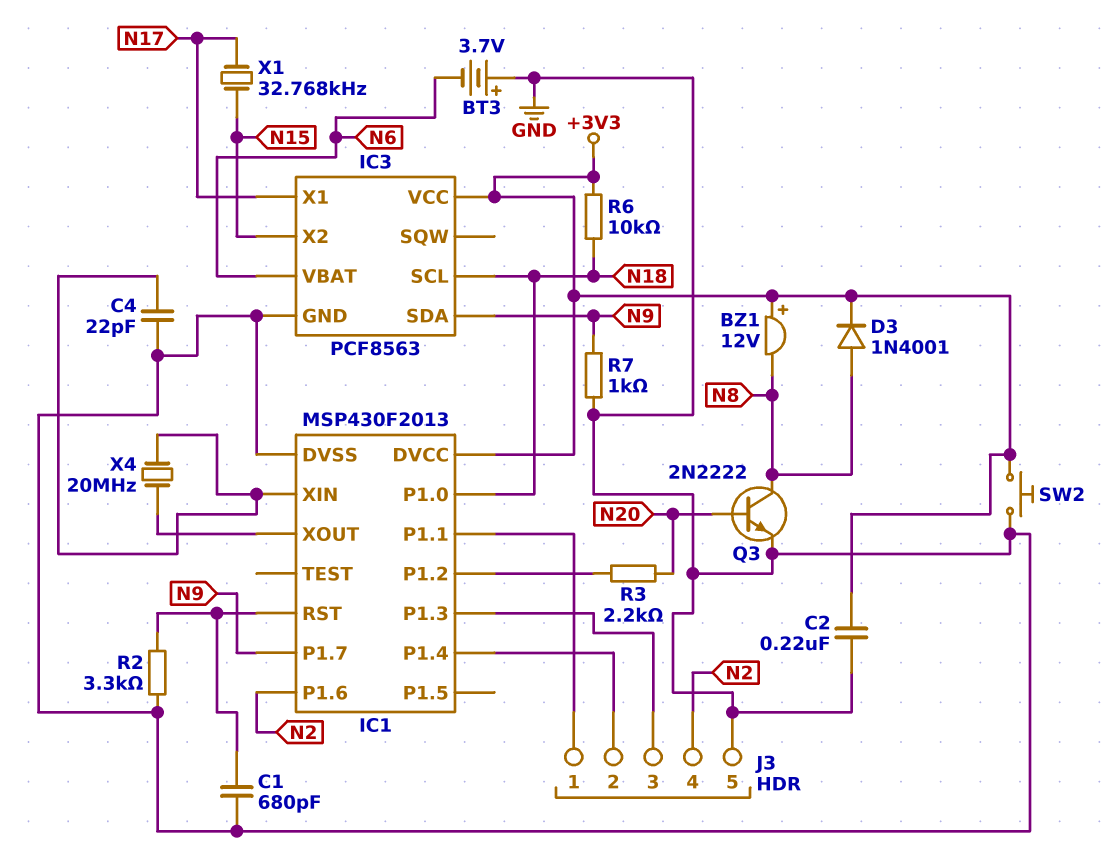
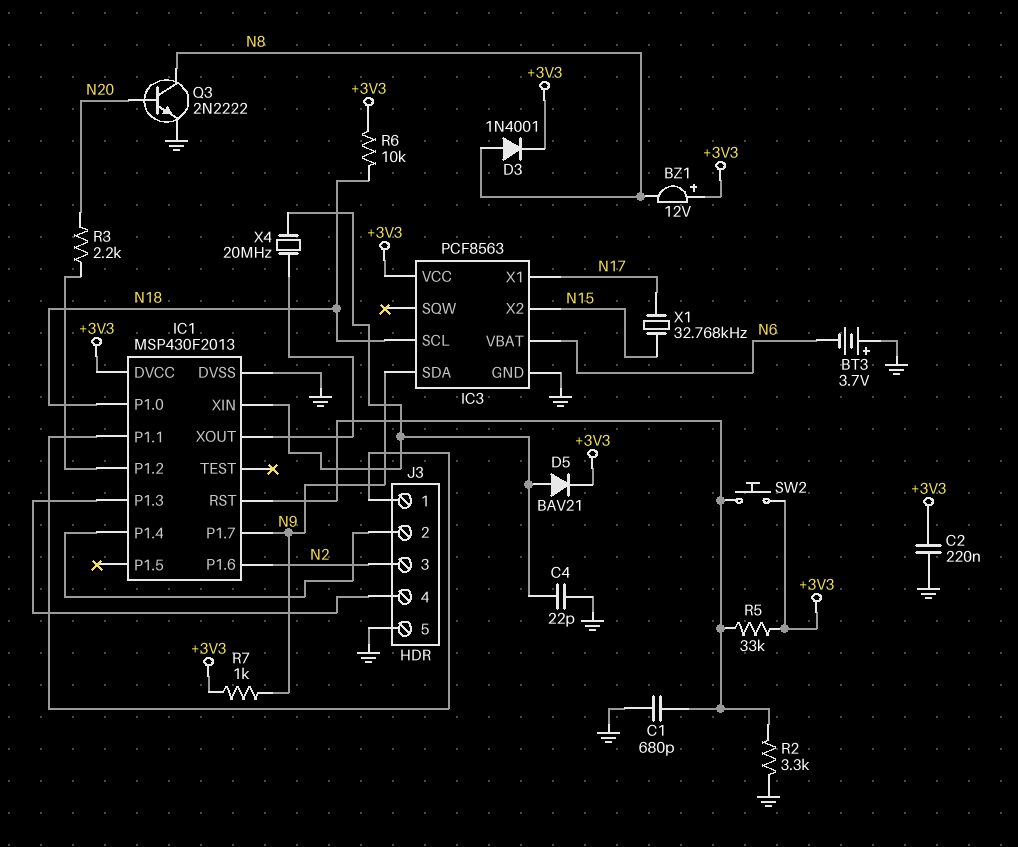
D5: none -> diode BAV21 (A IC1/XIN, K +3V3)
J3 pin 3: IC1/P1.3 -> N2
J3 pin 4: N2 -> IC1/P1.3
R5: none -> 33k (+3V3, IC1/RST)
R7: 1k (GND, N9) -> 1k (+3V3, N9)
SW2: button (+3V3, GND) -> button (+3V3, IC1/RST)

